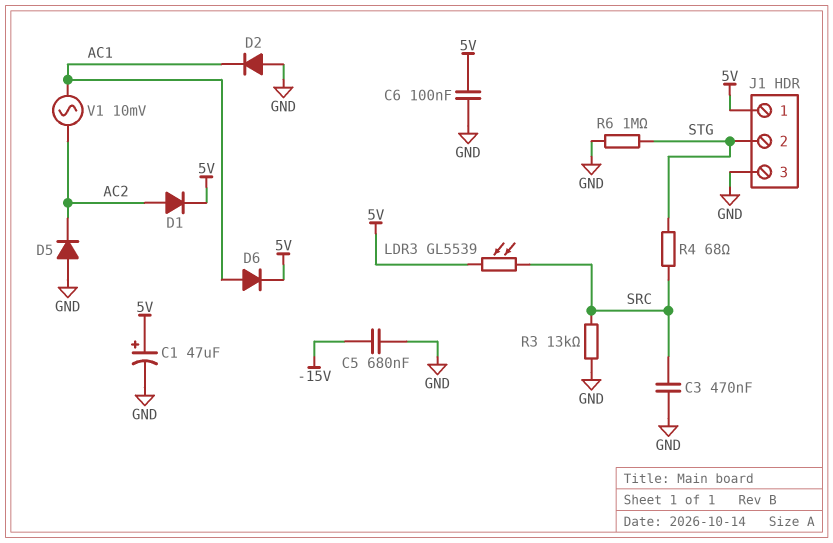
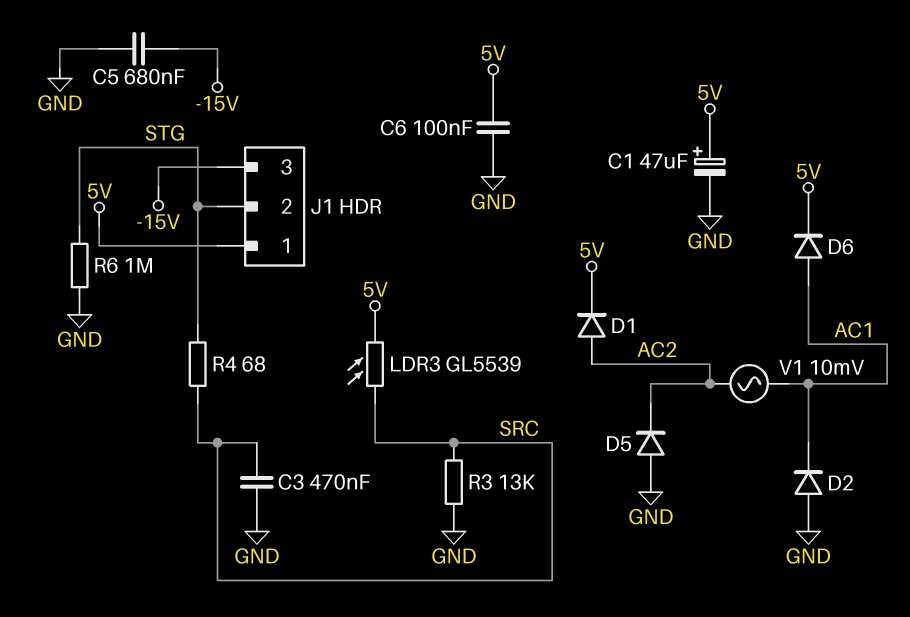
J1 pin 3: GND -> -15V

